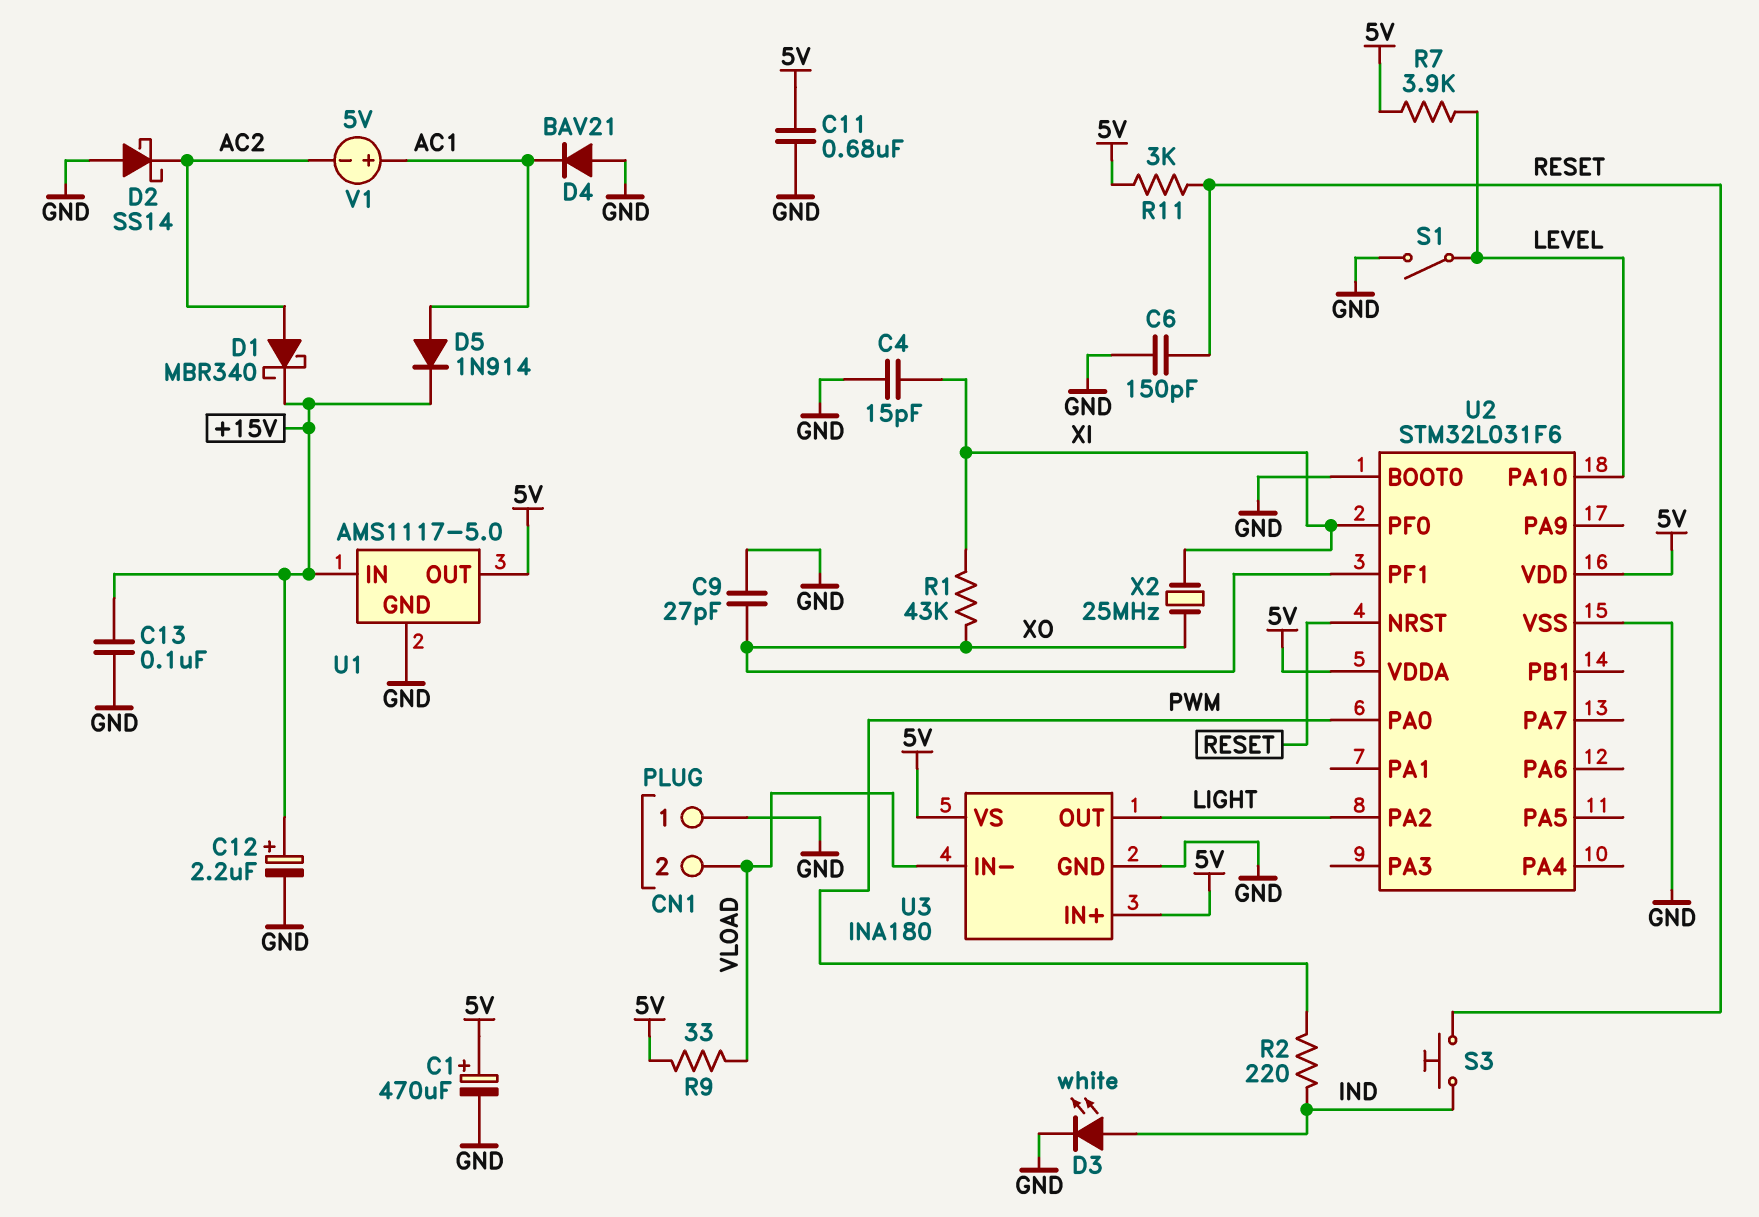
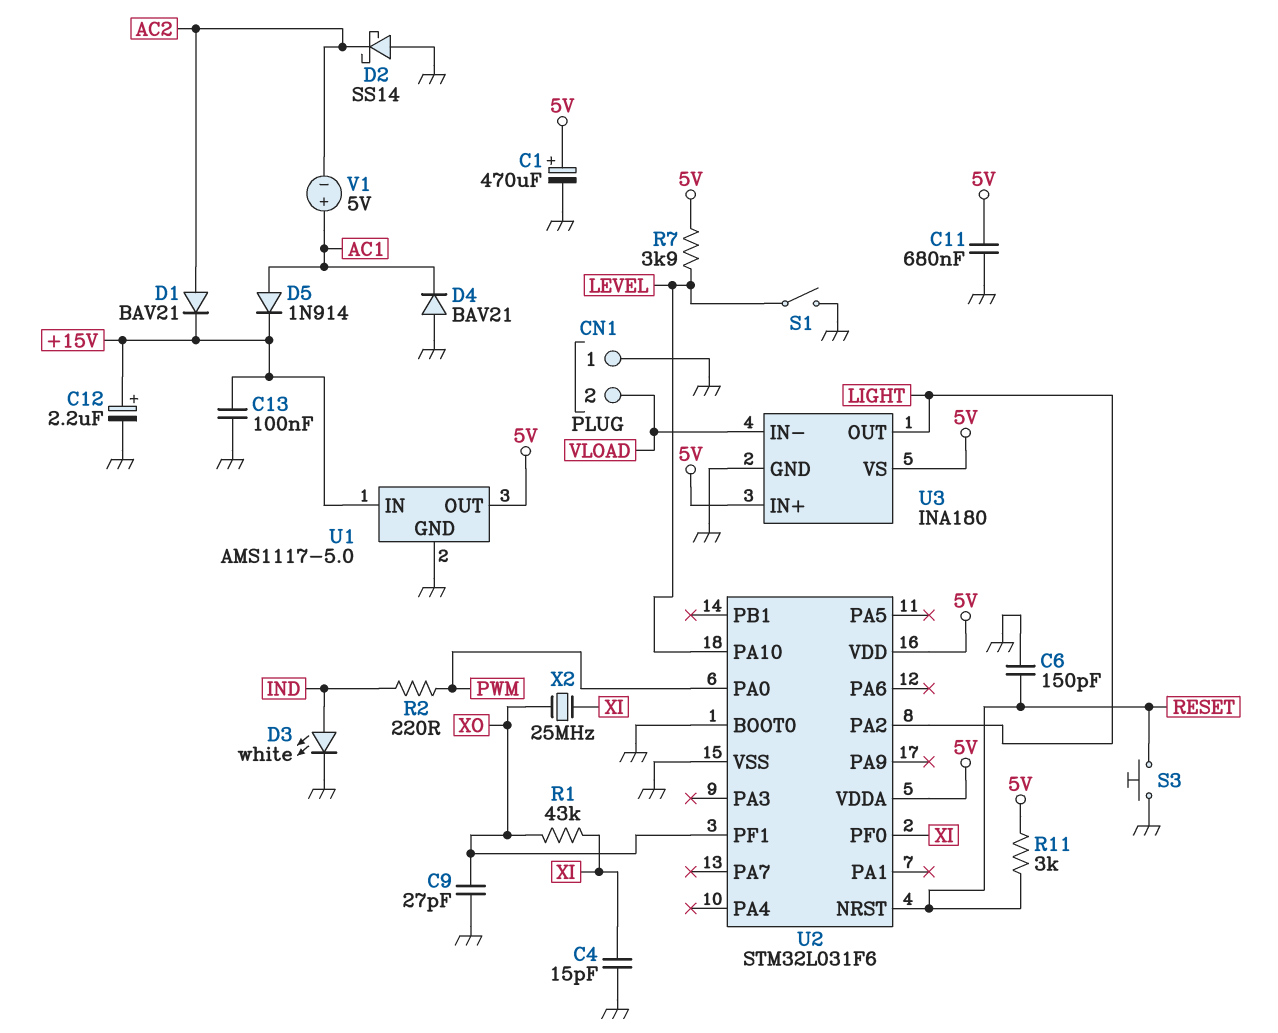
D1: schottky MBR340 (A AC2, K +15V) -> diode BAV21 (A AC2, K +15V)
R9: 33 (5V, VLOAD) -> none
S3: button (IND, RESET) -> button (GND, RESET)

